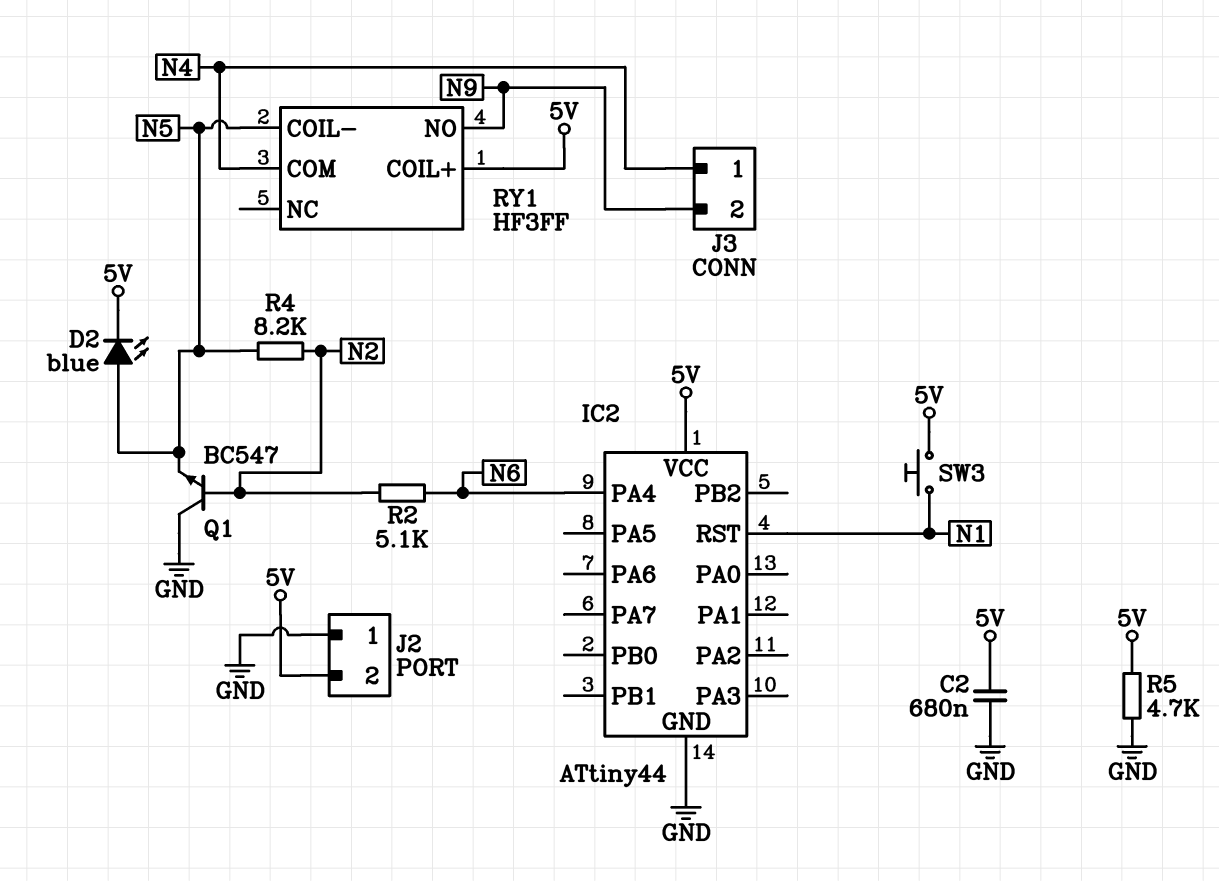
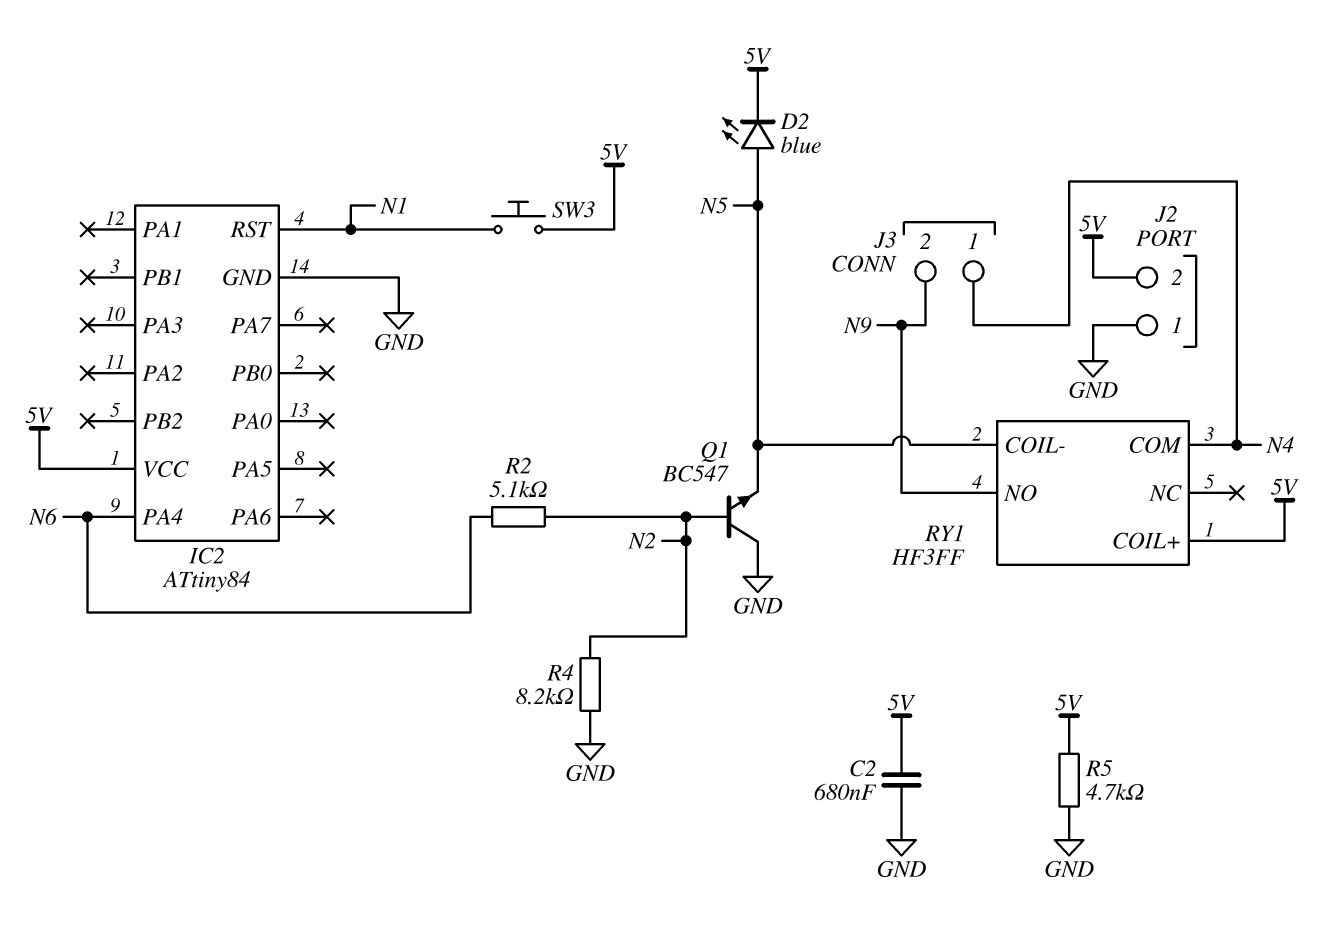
IC2: ATtiny44 -> ATtiny84
R4: 8.2k (N2, N5) -> 8.2k (GND, N2)

